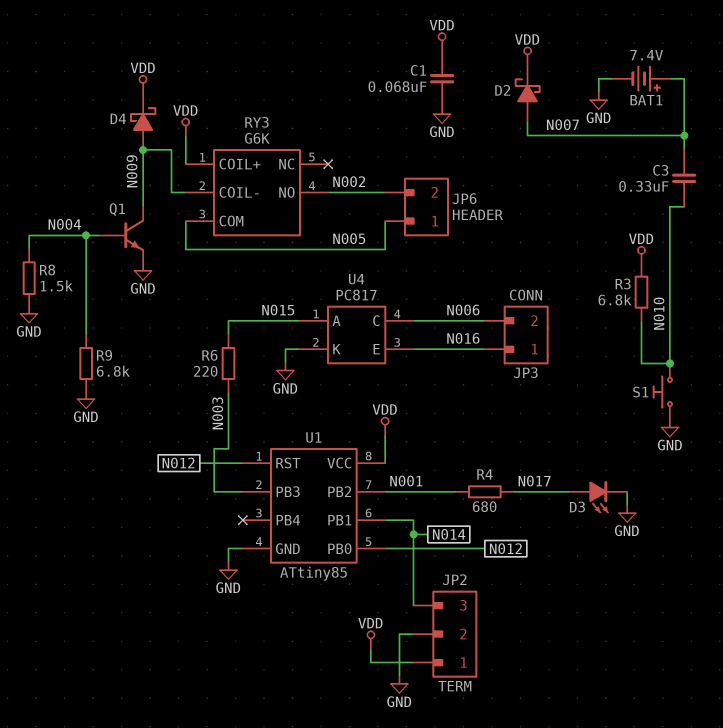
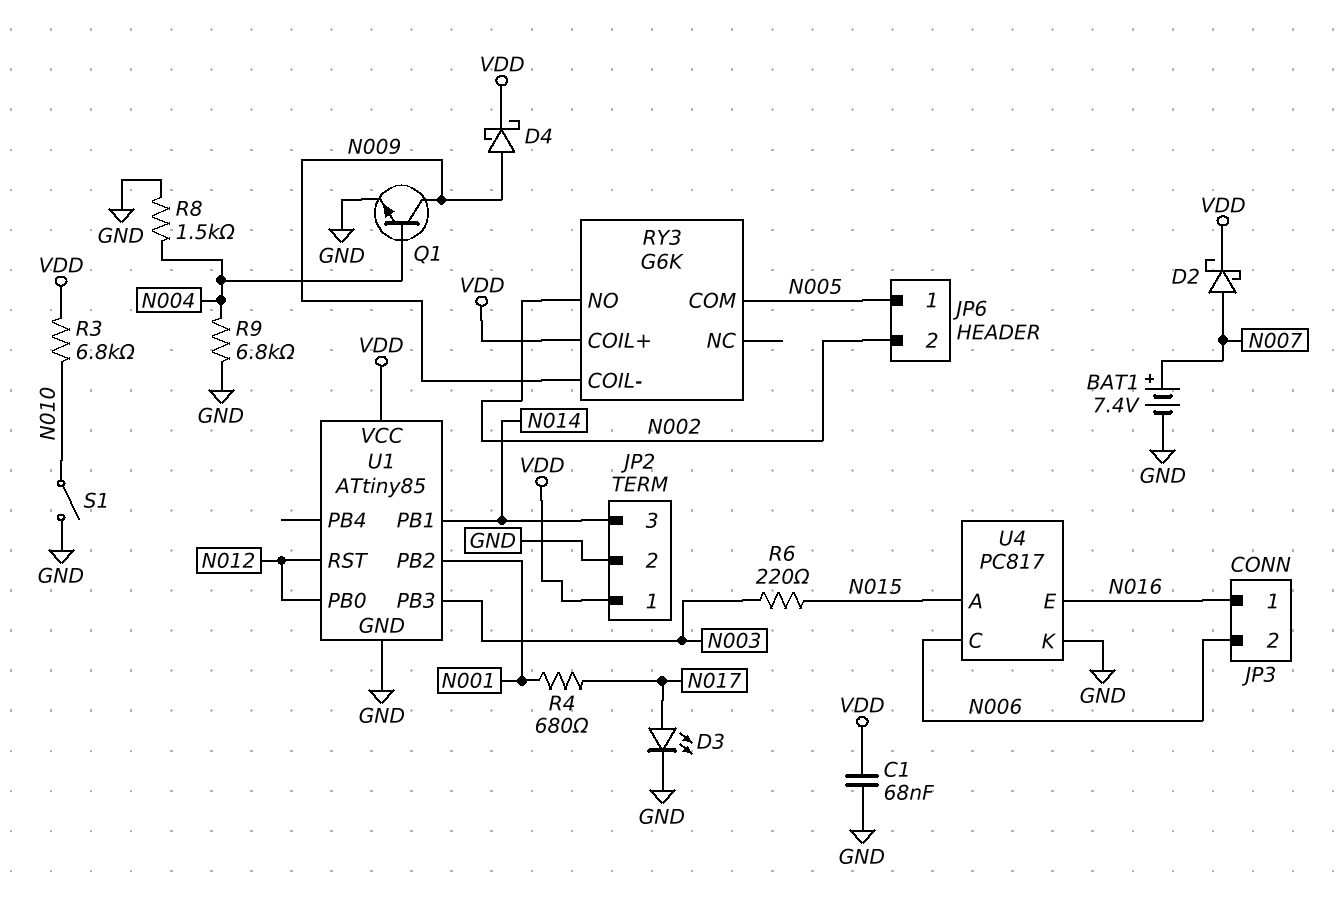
C3: 330nF (N007, N010) -> none
S1: button (GND, N010) -> switch (GND, N010)

